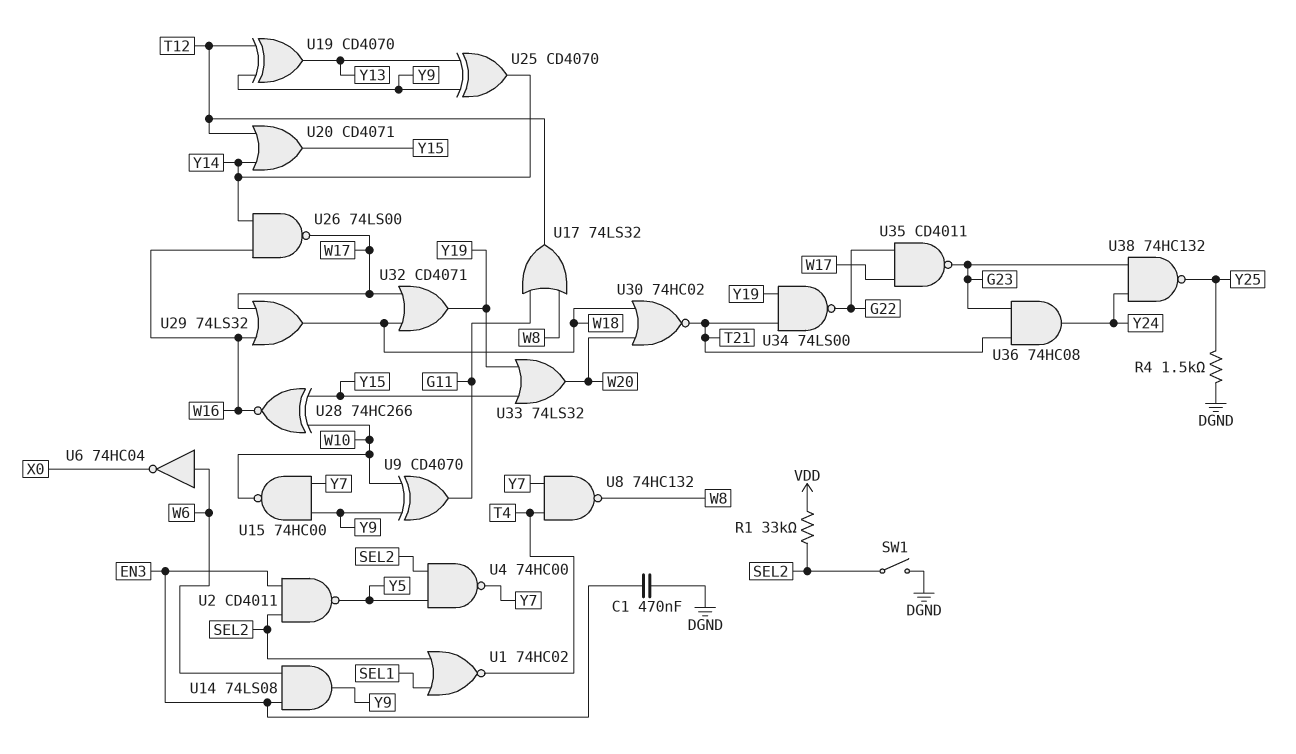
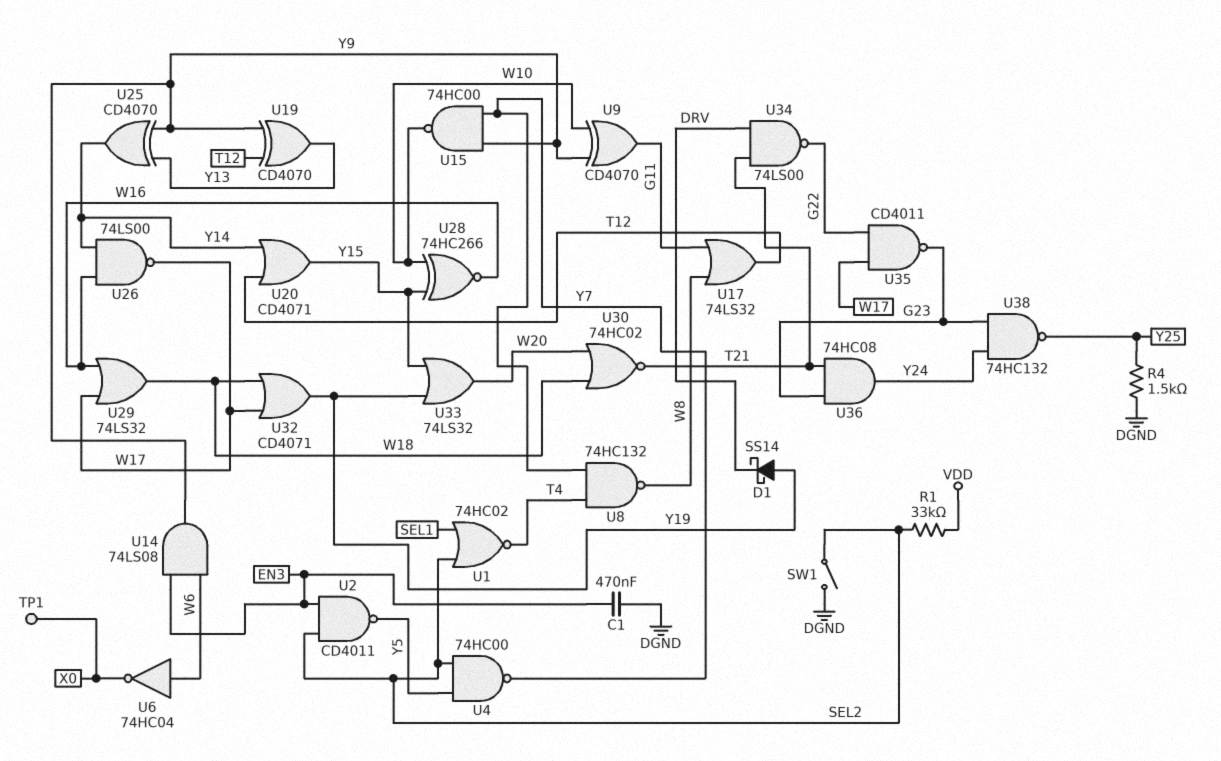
D1: none -> schottky SS14 (A Y19, K DRV)
TP1: none -> test point (X0)
U34: NAND 74LS00 (in T21, in Y19, out G22) -> NAND 74LS00 (in DRV, in T21, out G22)

